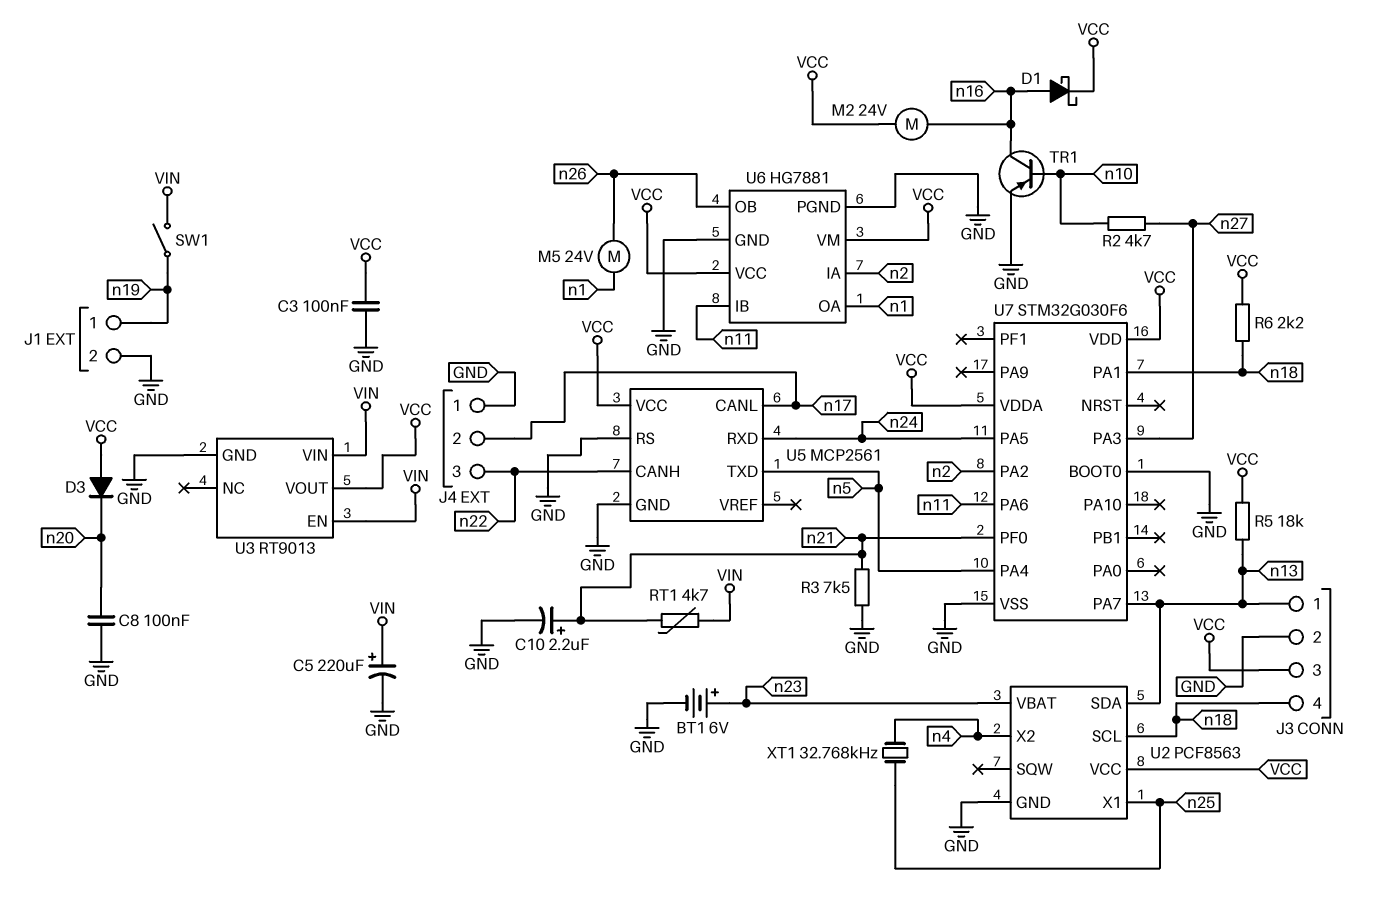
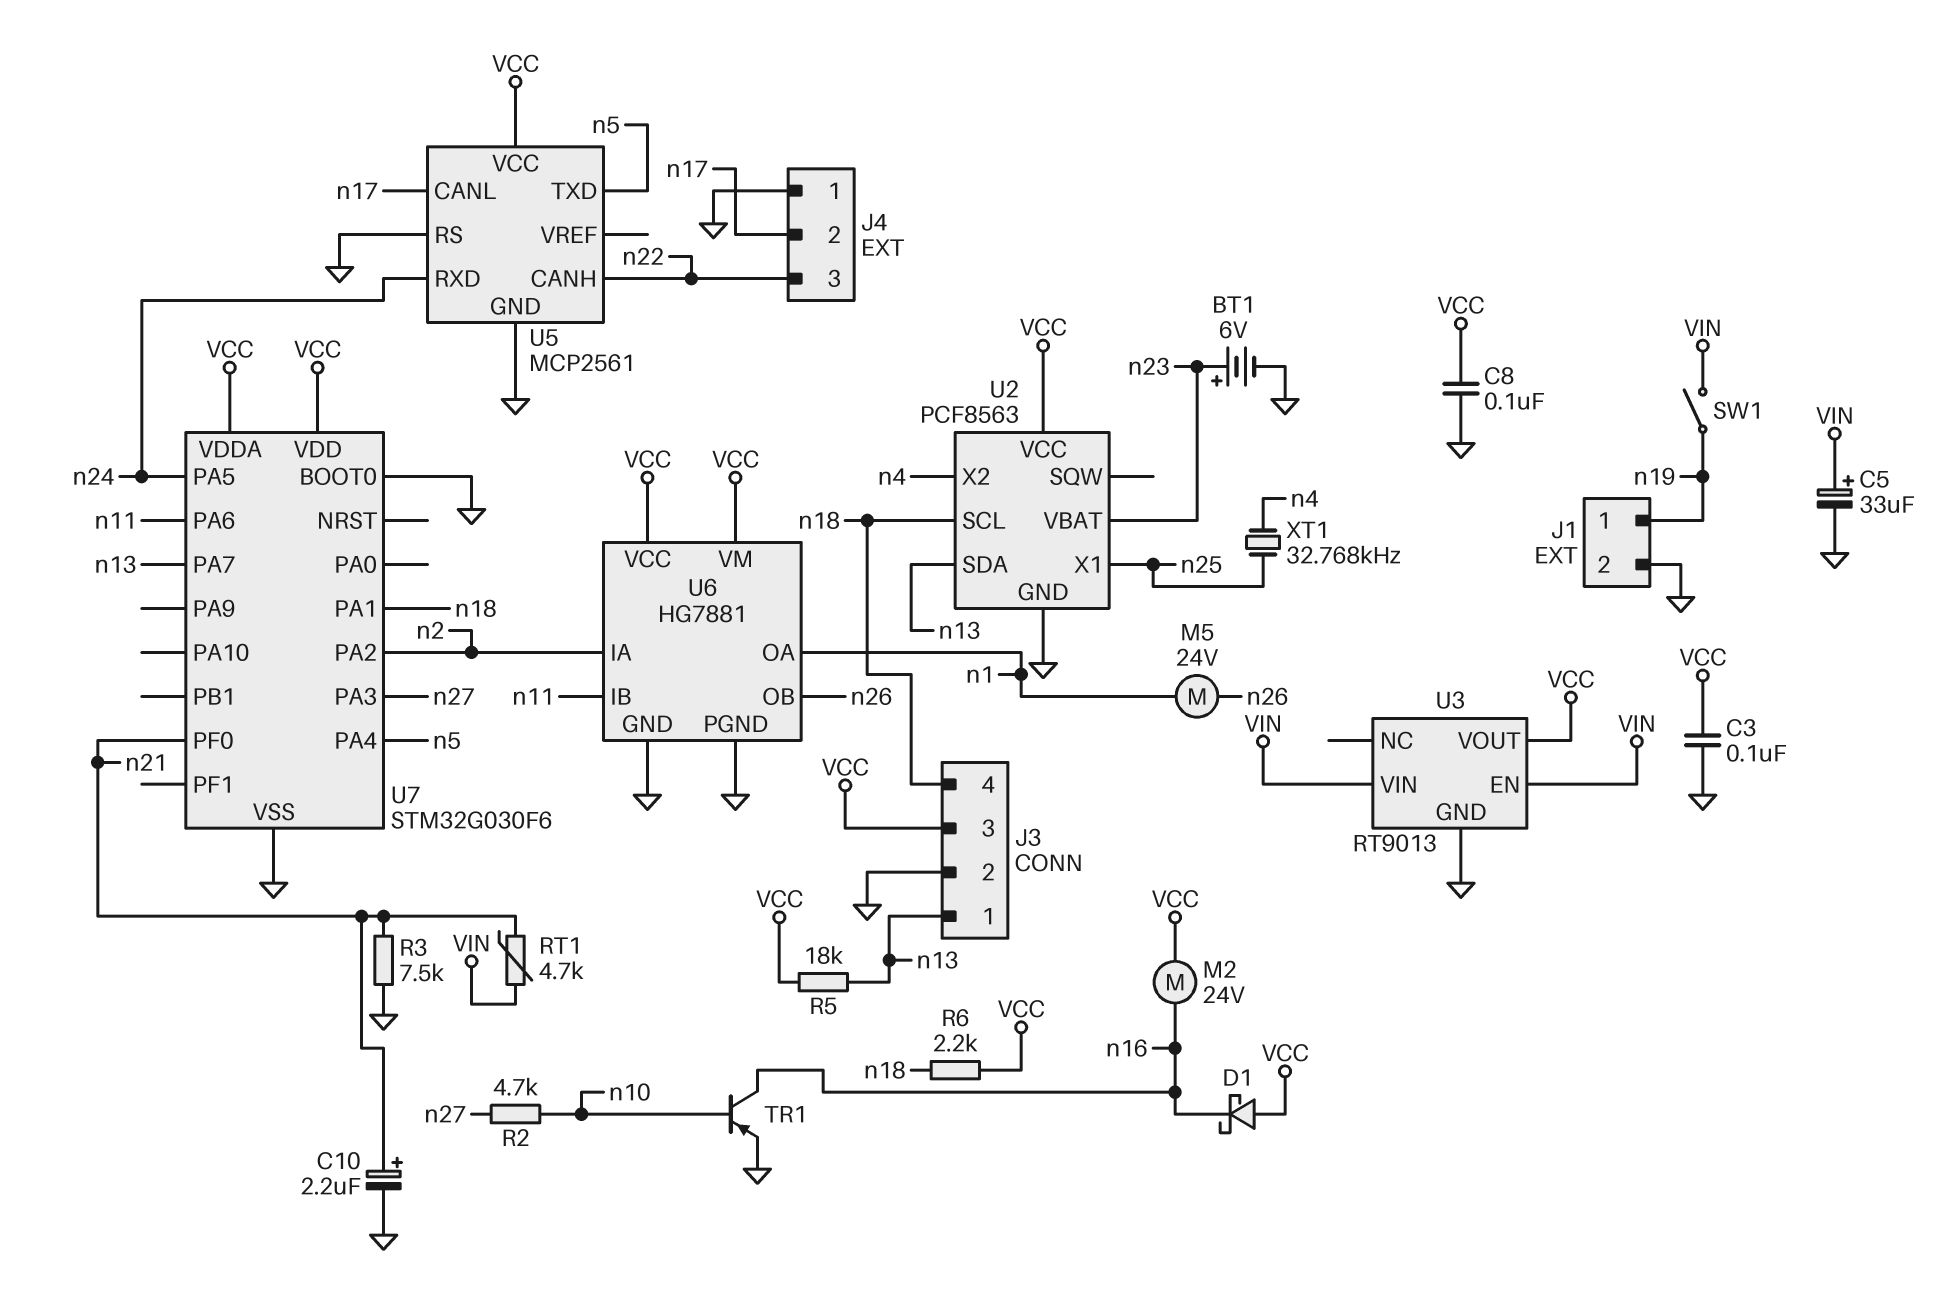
C5: 220uF (plus VIN, minus GND) -> 33uF (plus VIN, minus GND)
C8: 100nF (GND, n20) -> 100nF (GND, VCC)
D1: schottky (A n16, K VCC) -> schottky (A VCC, K n16)
D3: diode (A VCC, K n20) -> none

